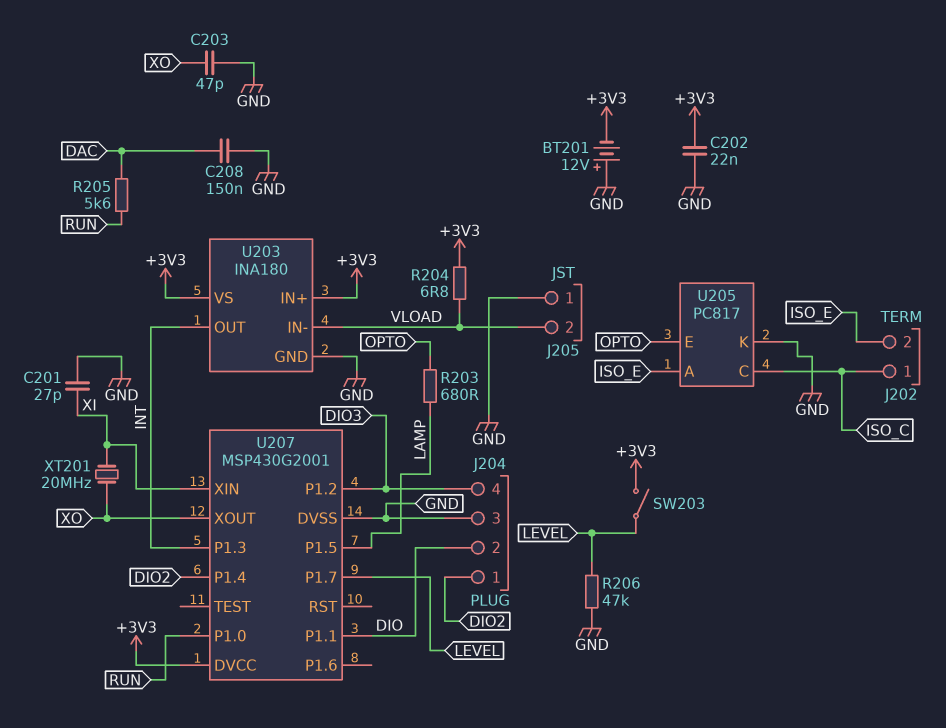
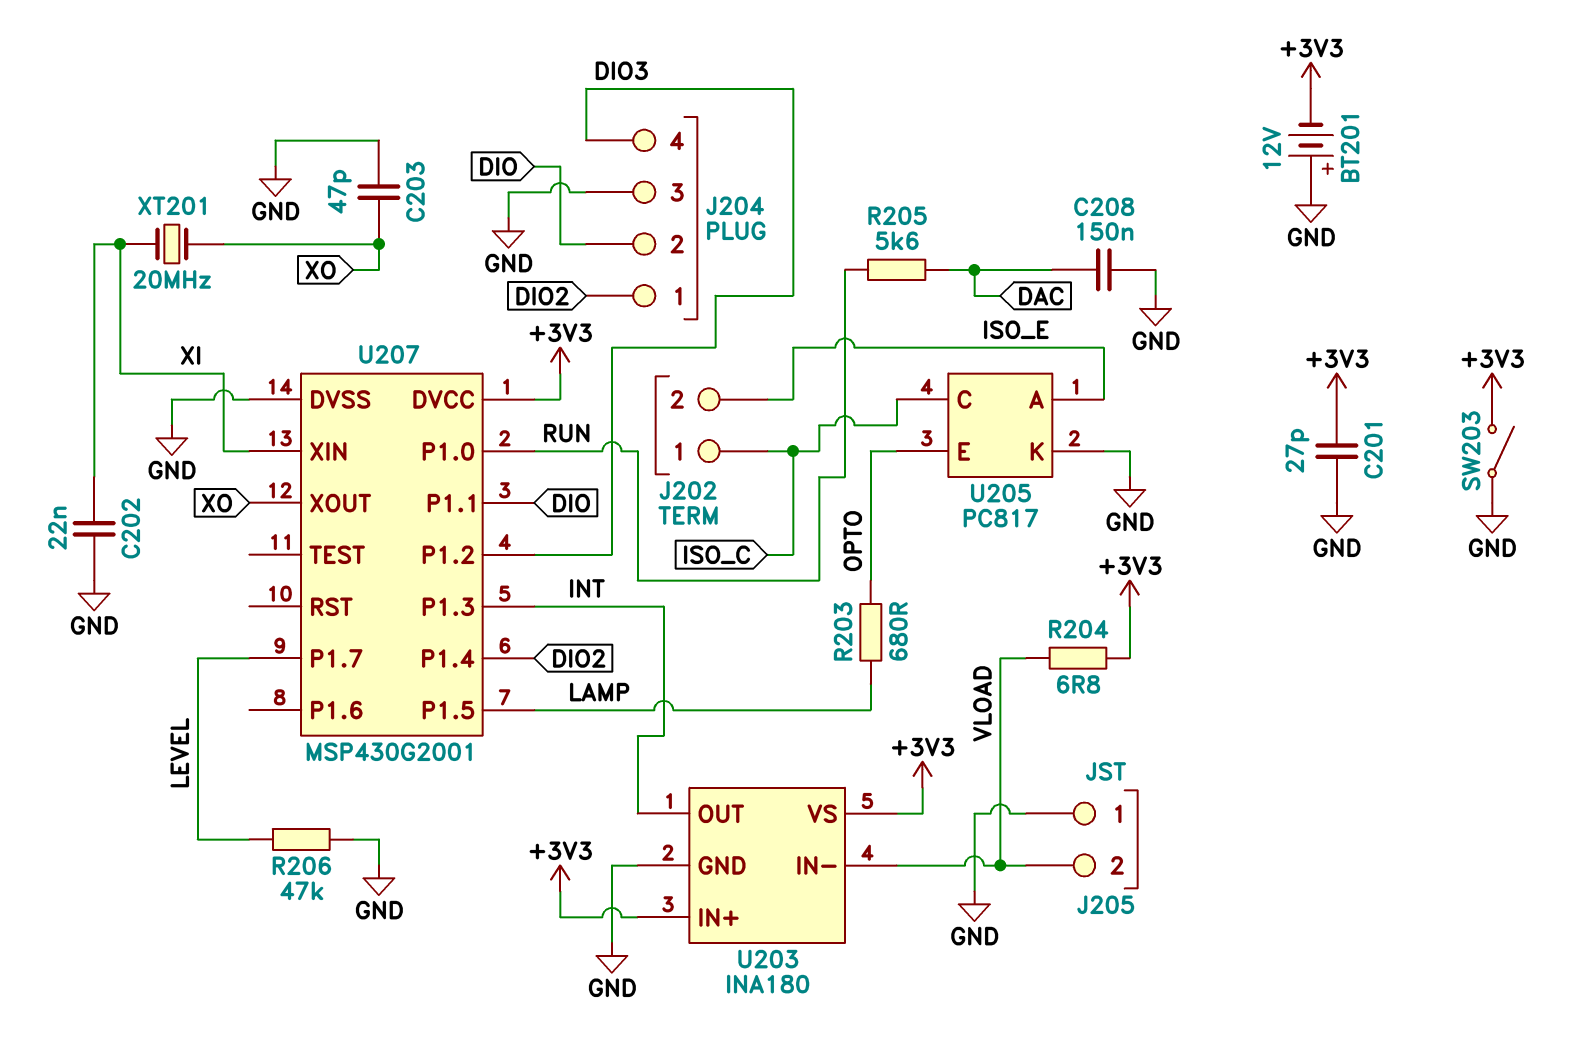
C201: 27pF (GND, XI) -> 27pF (+3V3, GND)
C202: 22nF (+3V3, GND) -> 22nF (GND, XI)
SW203: switch (+3V3, LEVEL) -> switch (+3V3, GND)

